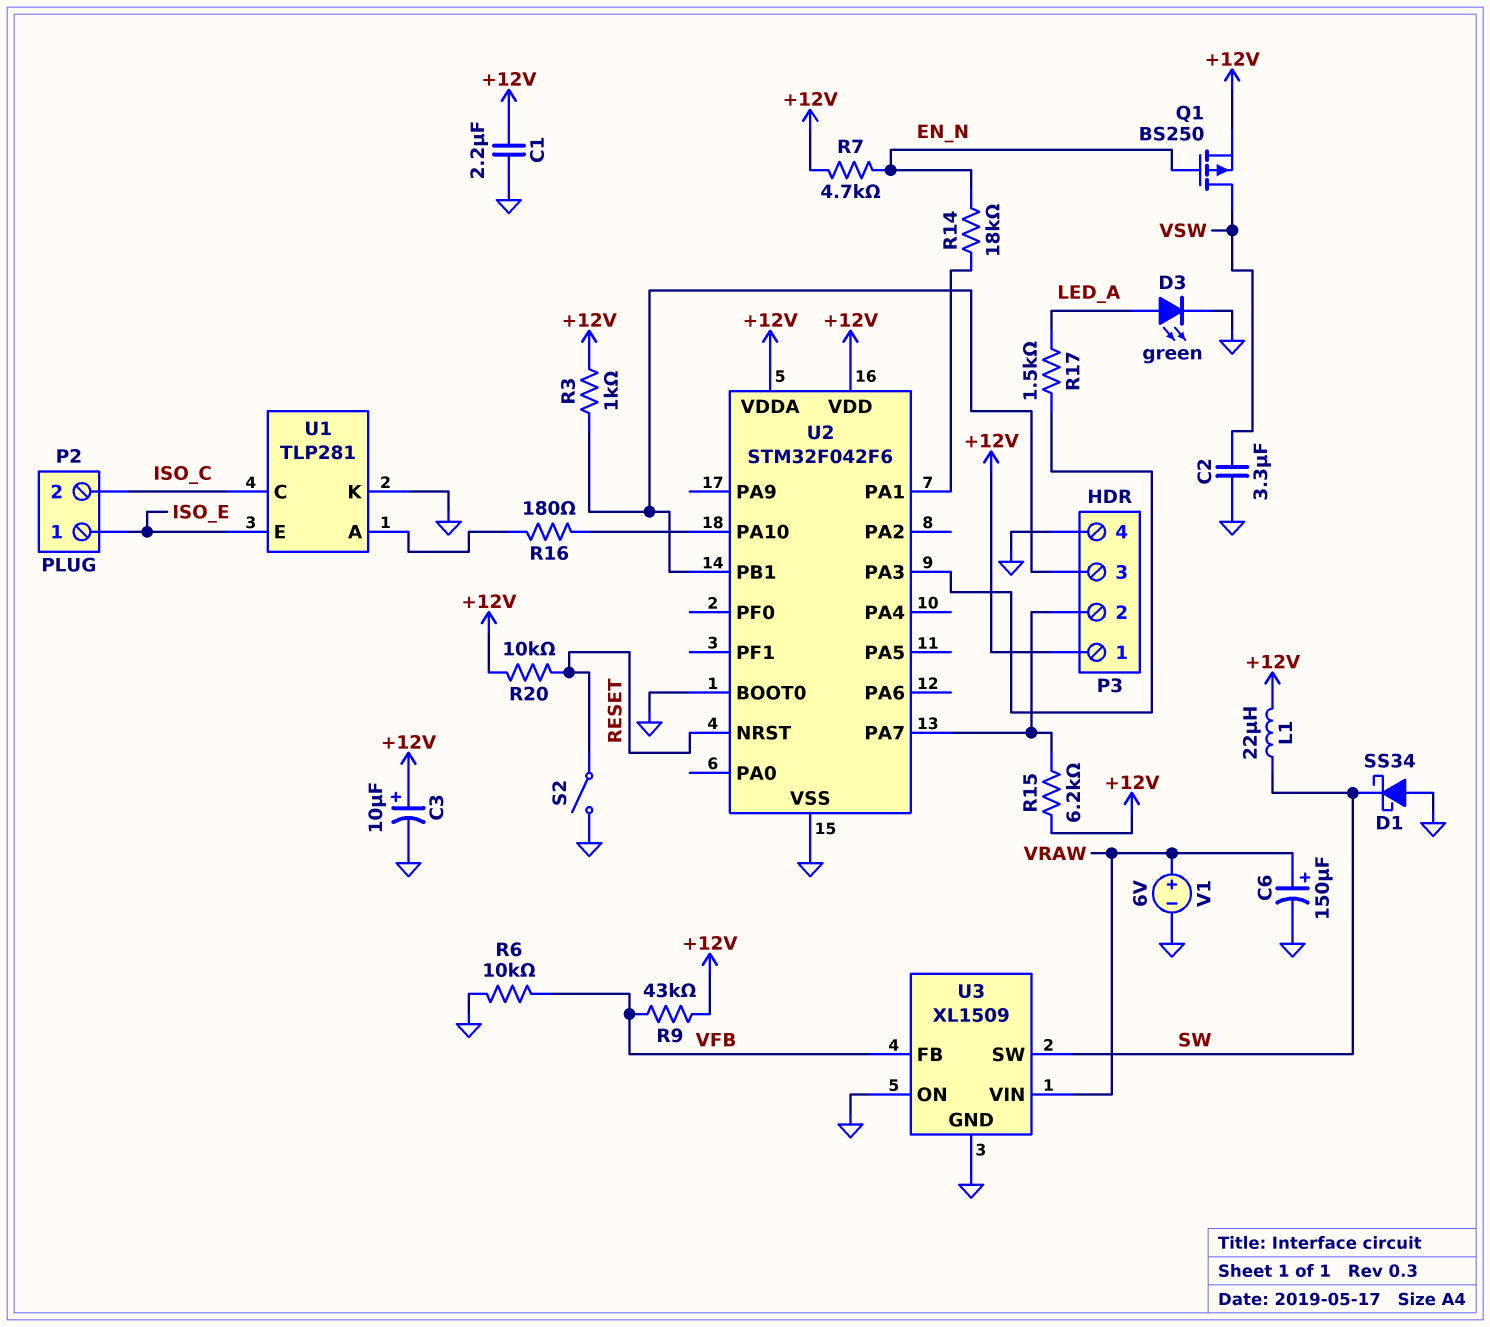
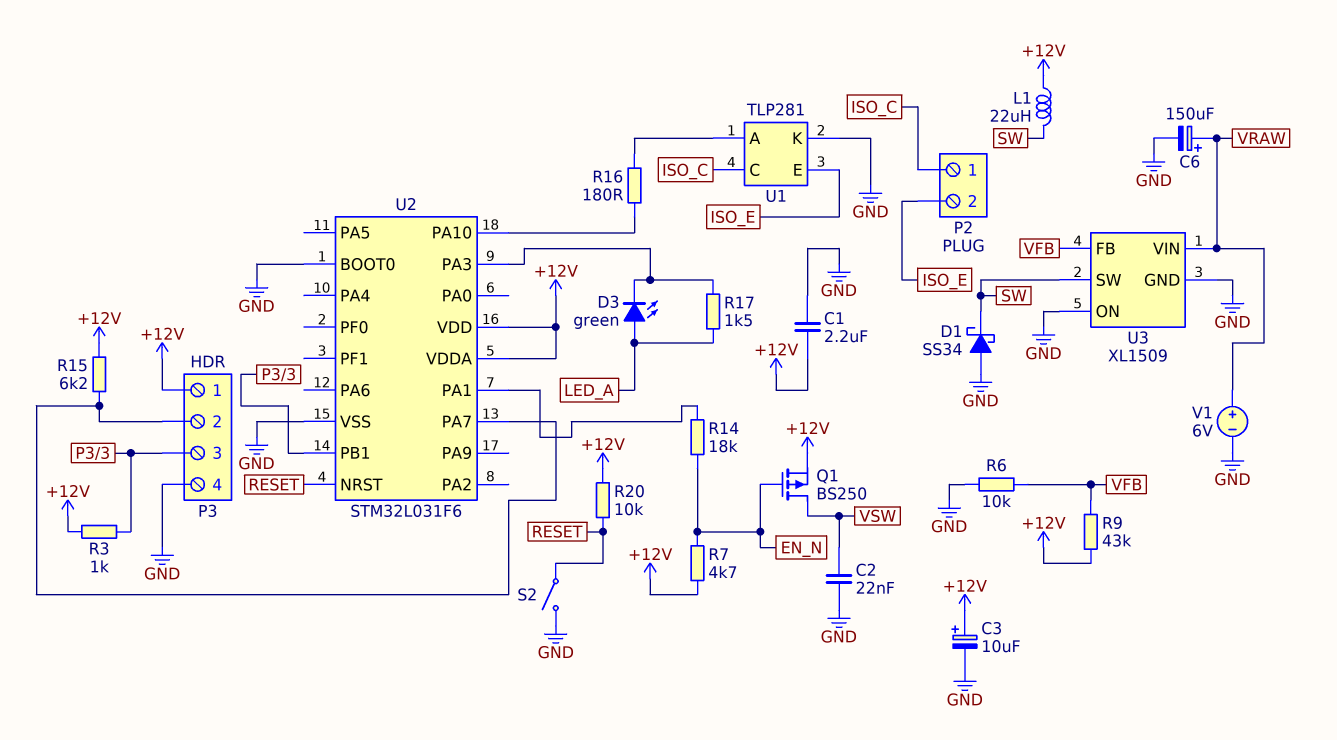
C2: 3.3uF (GND, VSW) -> 22nF (GND, VSW)
D3: LED green (A LED_A, K GND) -> LED green (A LED_A, K U2/PA3)
P2 pin 1: ISO_E -> ISO_C
P2 pin 2: ISO_C -> ISO_E
U2: STM32F042F6 -> STM32L031F6

